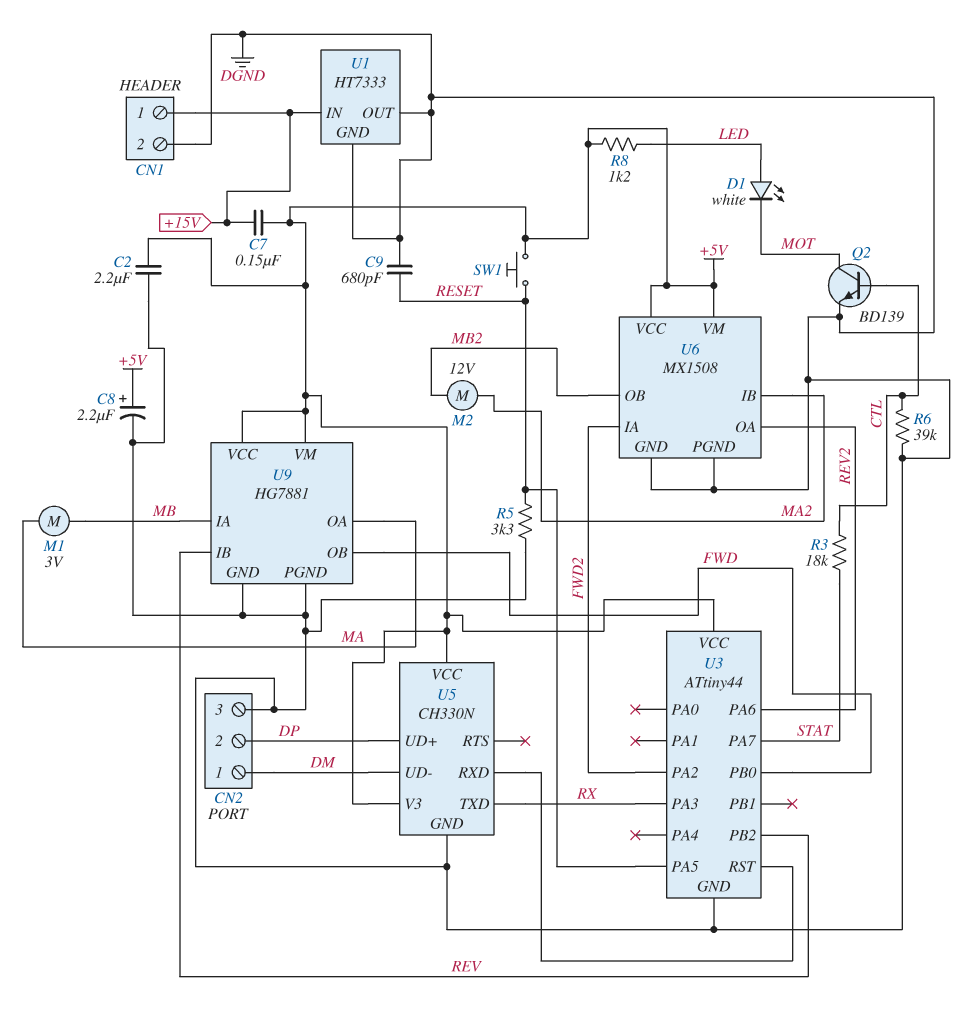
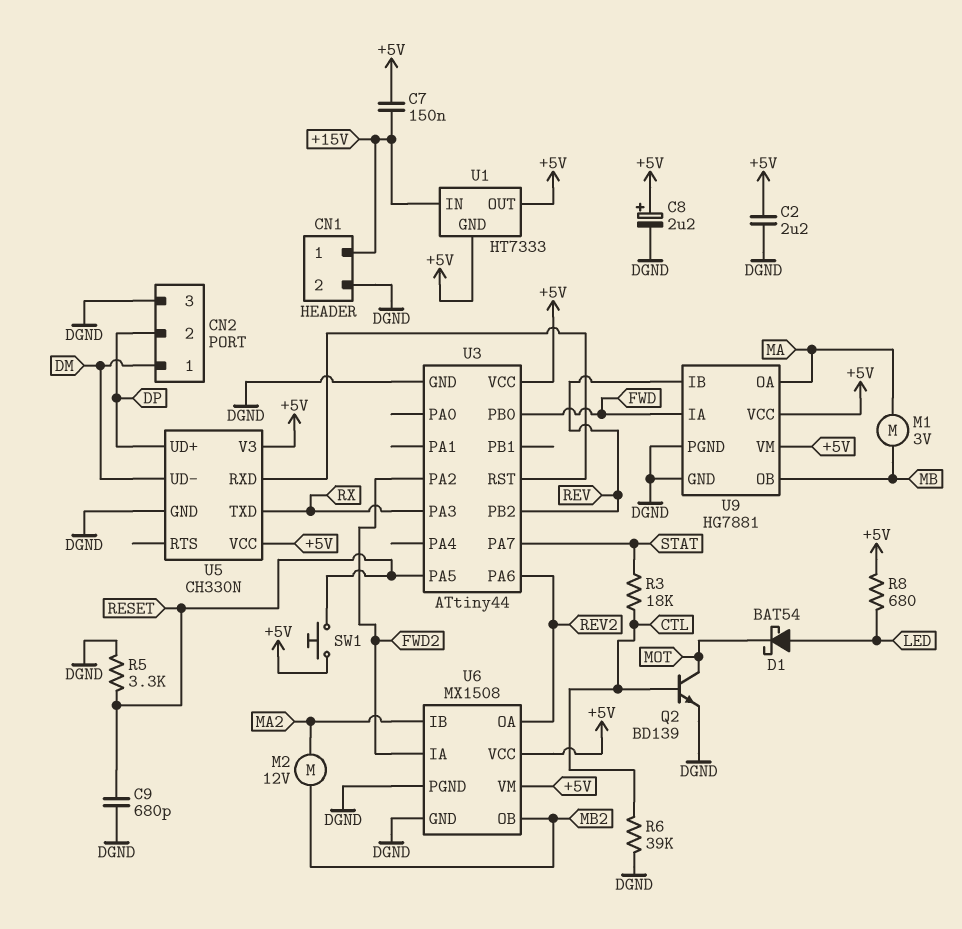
D1: LED white (A LED, K MOT) -> schottky BAT54 (A LED, K MOT)
R8: 1.2k (+5V, LED) -> 680 (+5V, LED)
U1 pin GND: DGND -> +5V
U1 pin OUT: DGND -> +5V
U9 pin IA: MB -> FWD
U9 pin OB: FWD -> MB

